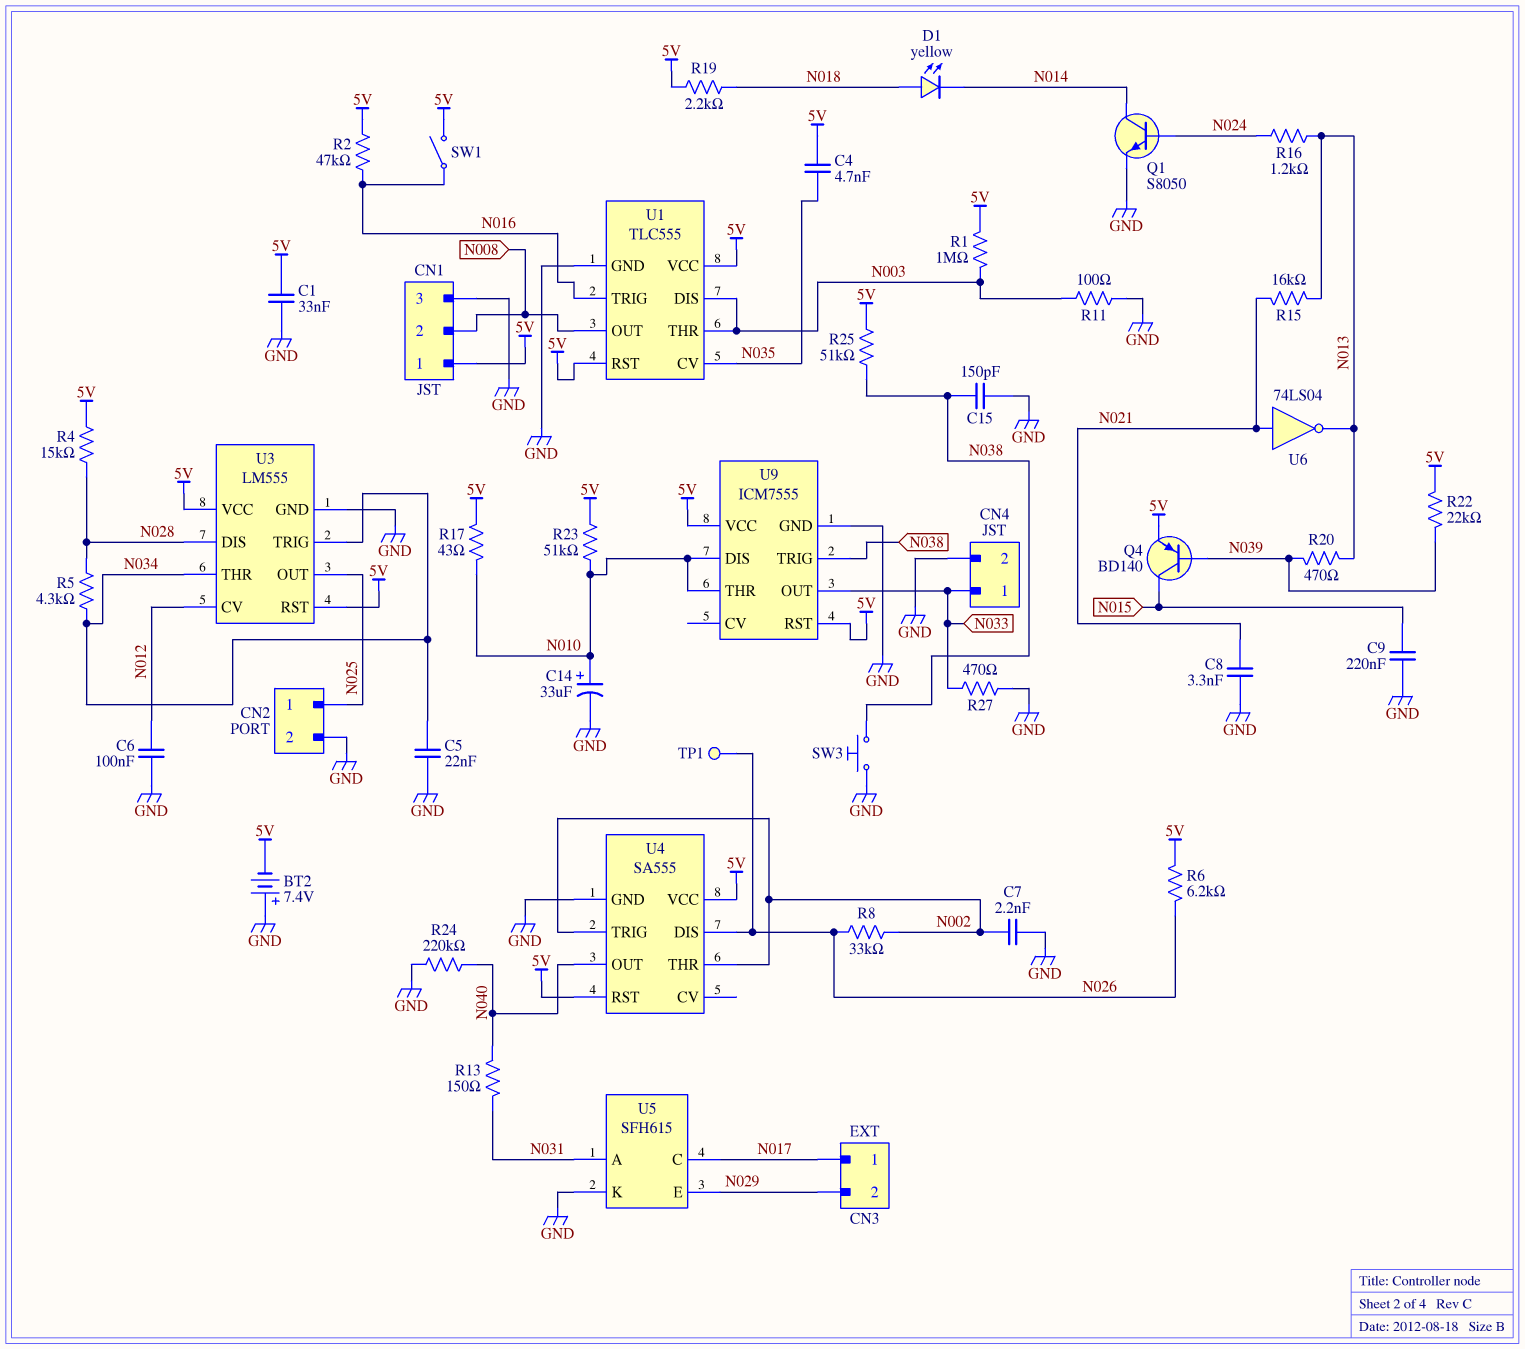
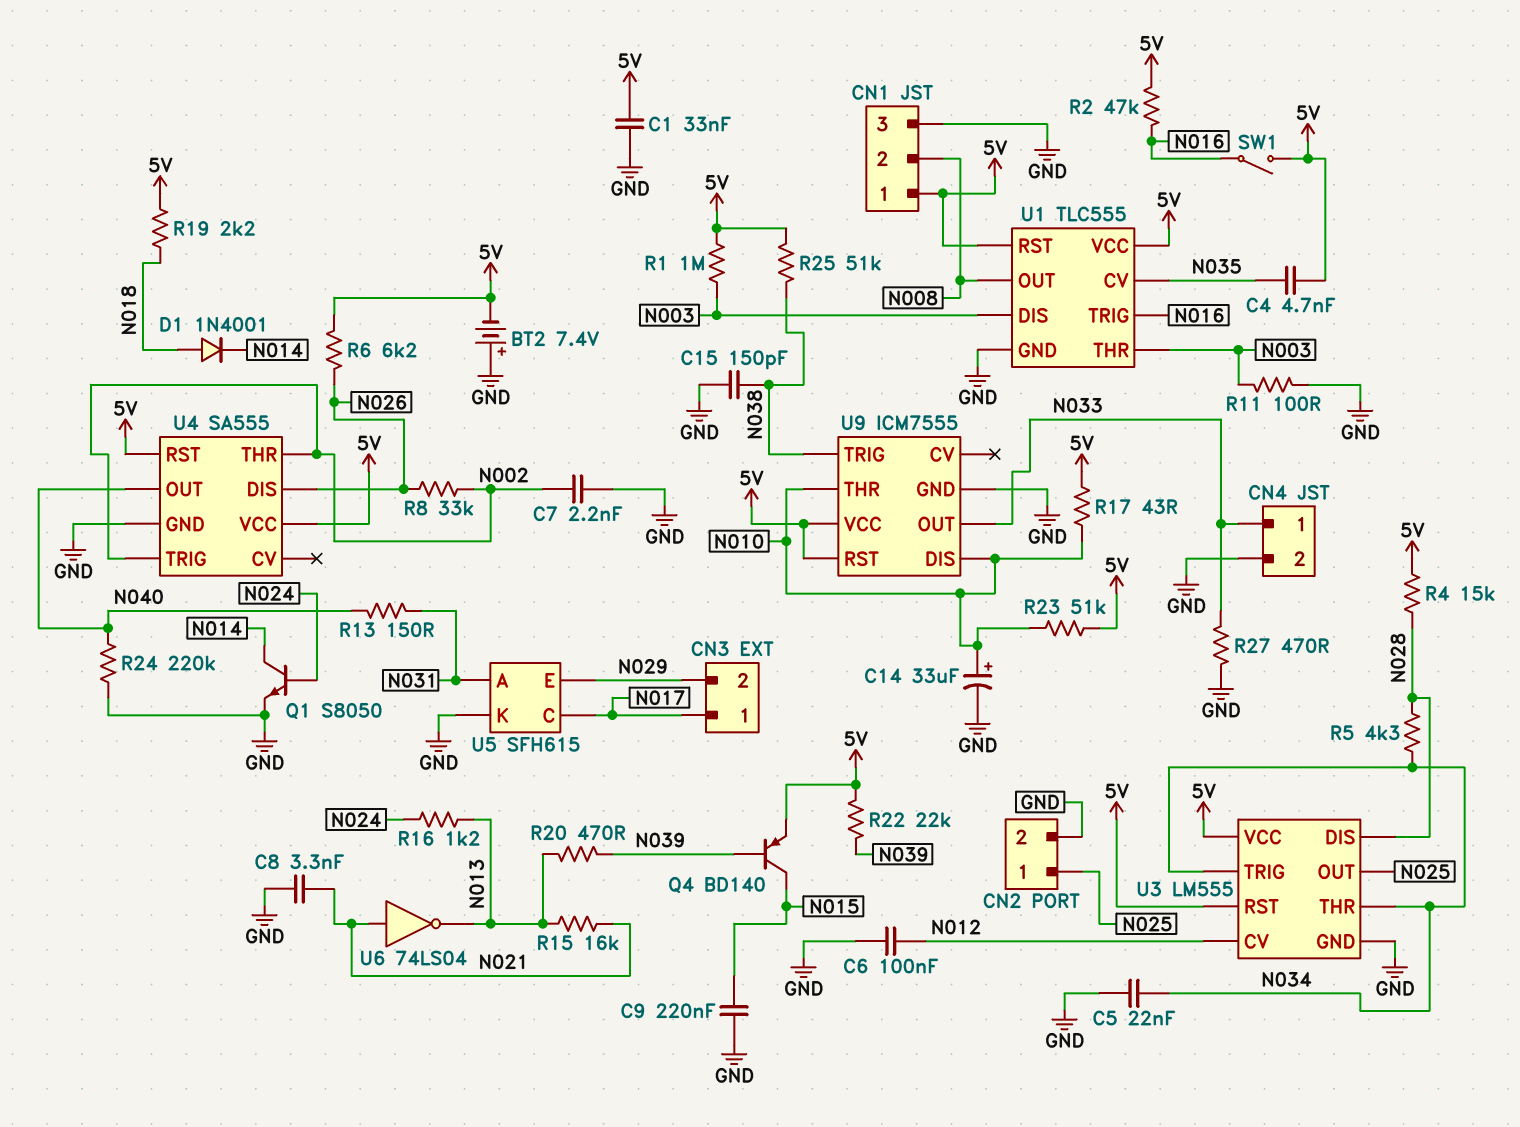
D1: LED yellow (A N018, K N014) -> diode 1N4001 (A N018, K N014)
SW3: button (GND, N038) -> none
TP1: test point (N026) -> none

